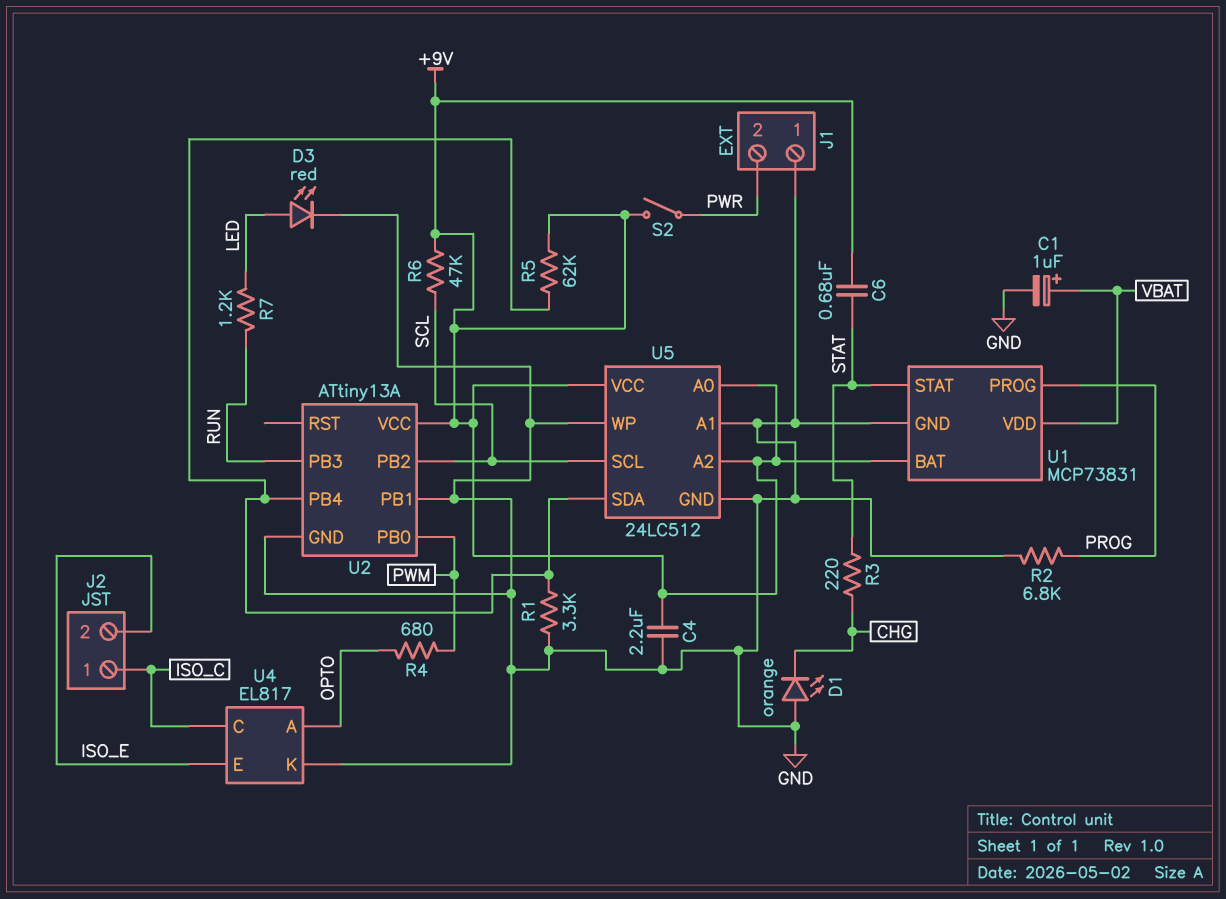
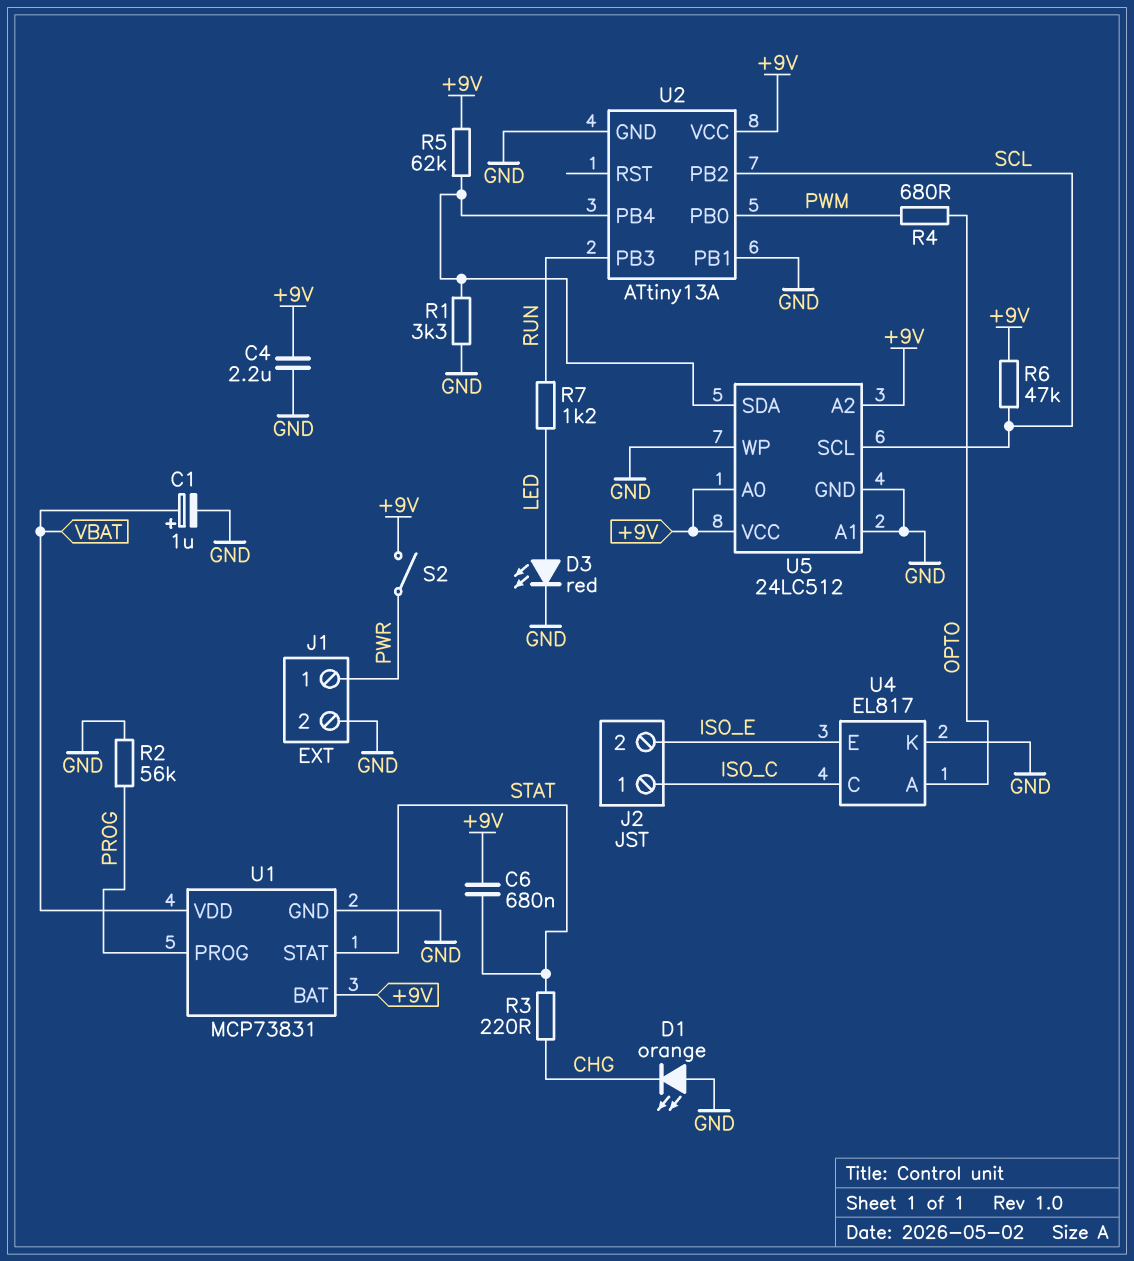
J1 pin 1: GND -> PWR
J1 pin 2: PWR -> GND
R2: 6.8k (GND, PROG) -> 56k (GND, PROG)

